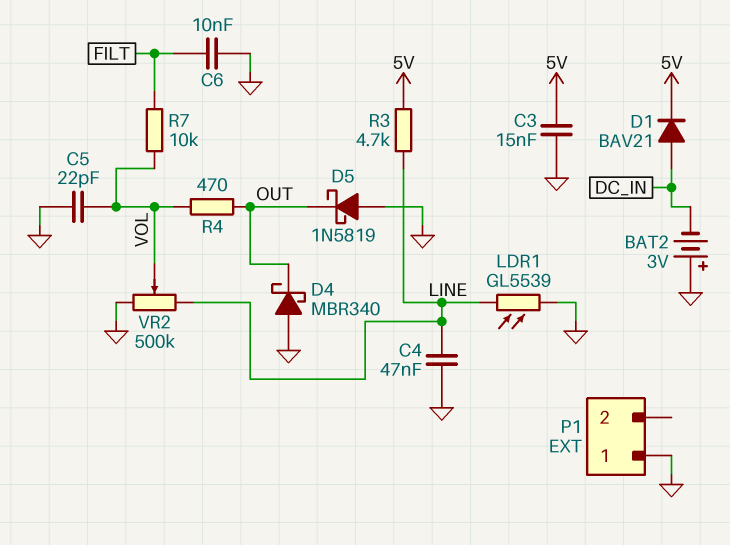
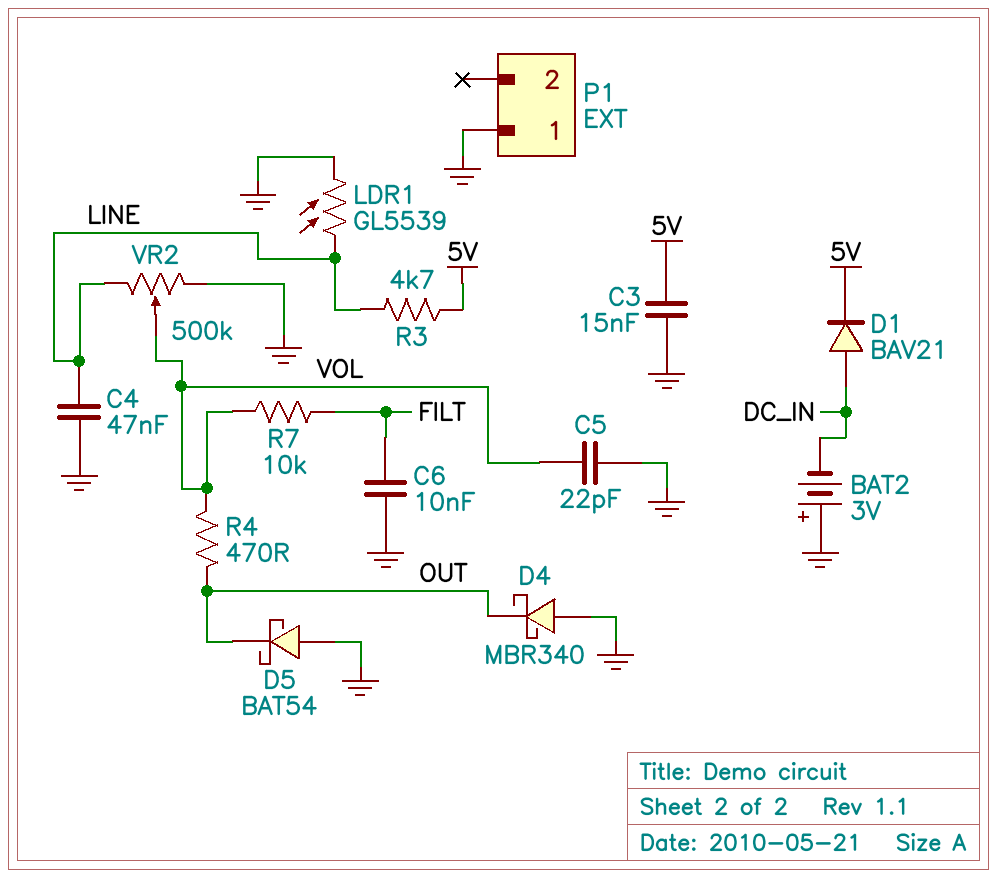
D5: schottky 1N5819 (A GND, K OUT) -> schottky BAT54 (A GND, K OUT)

